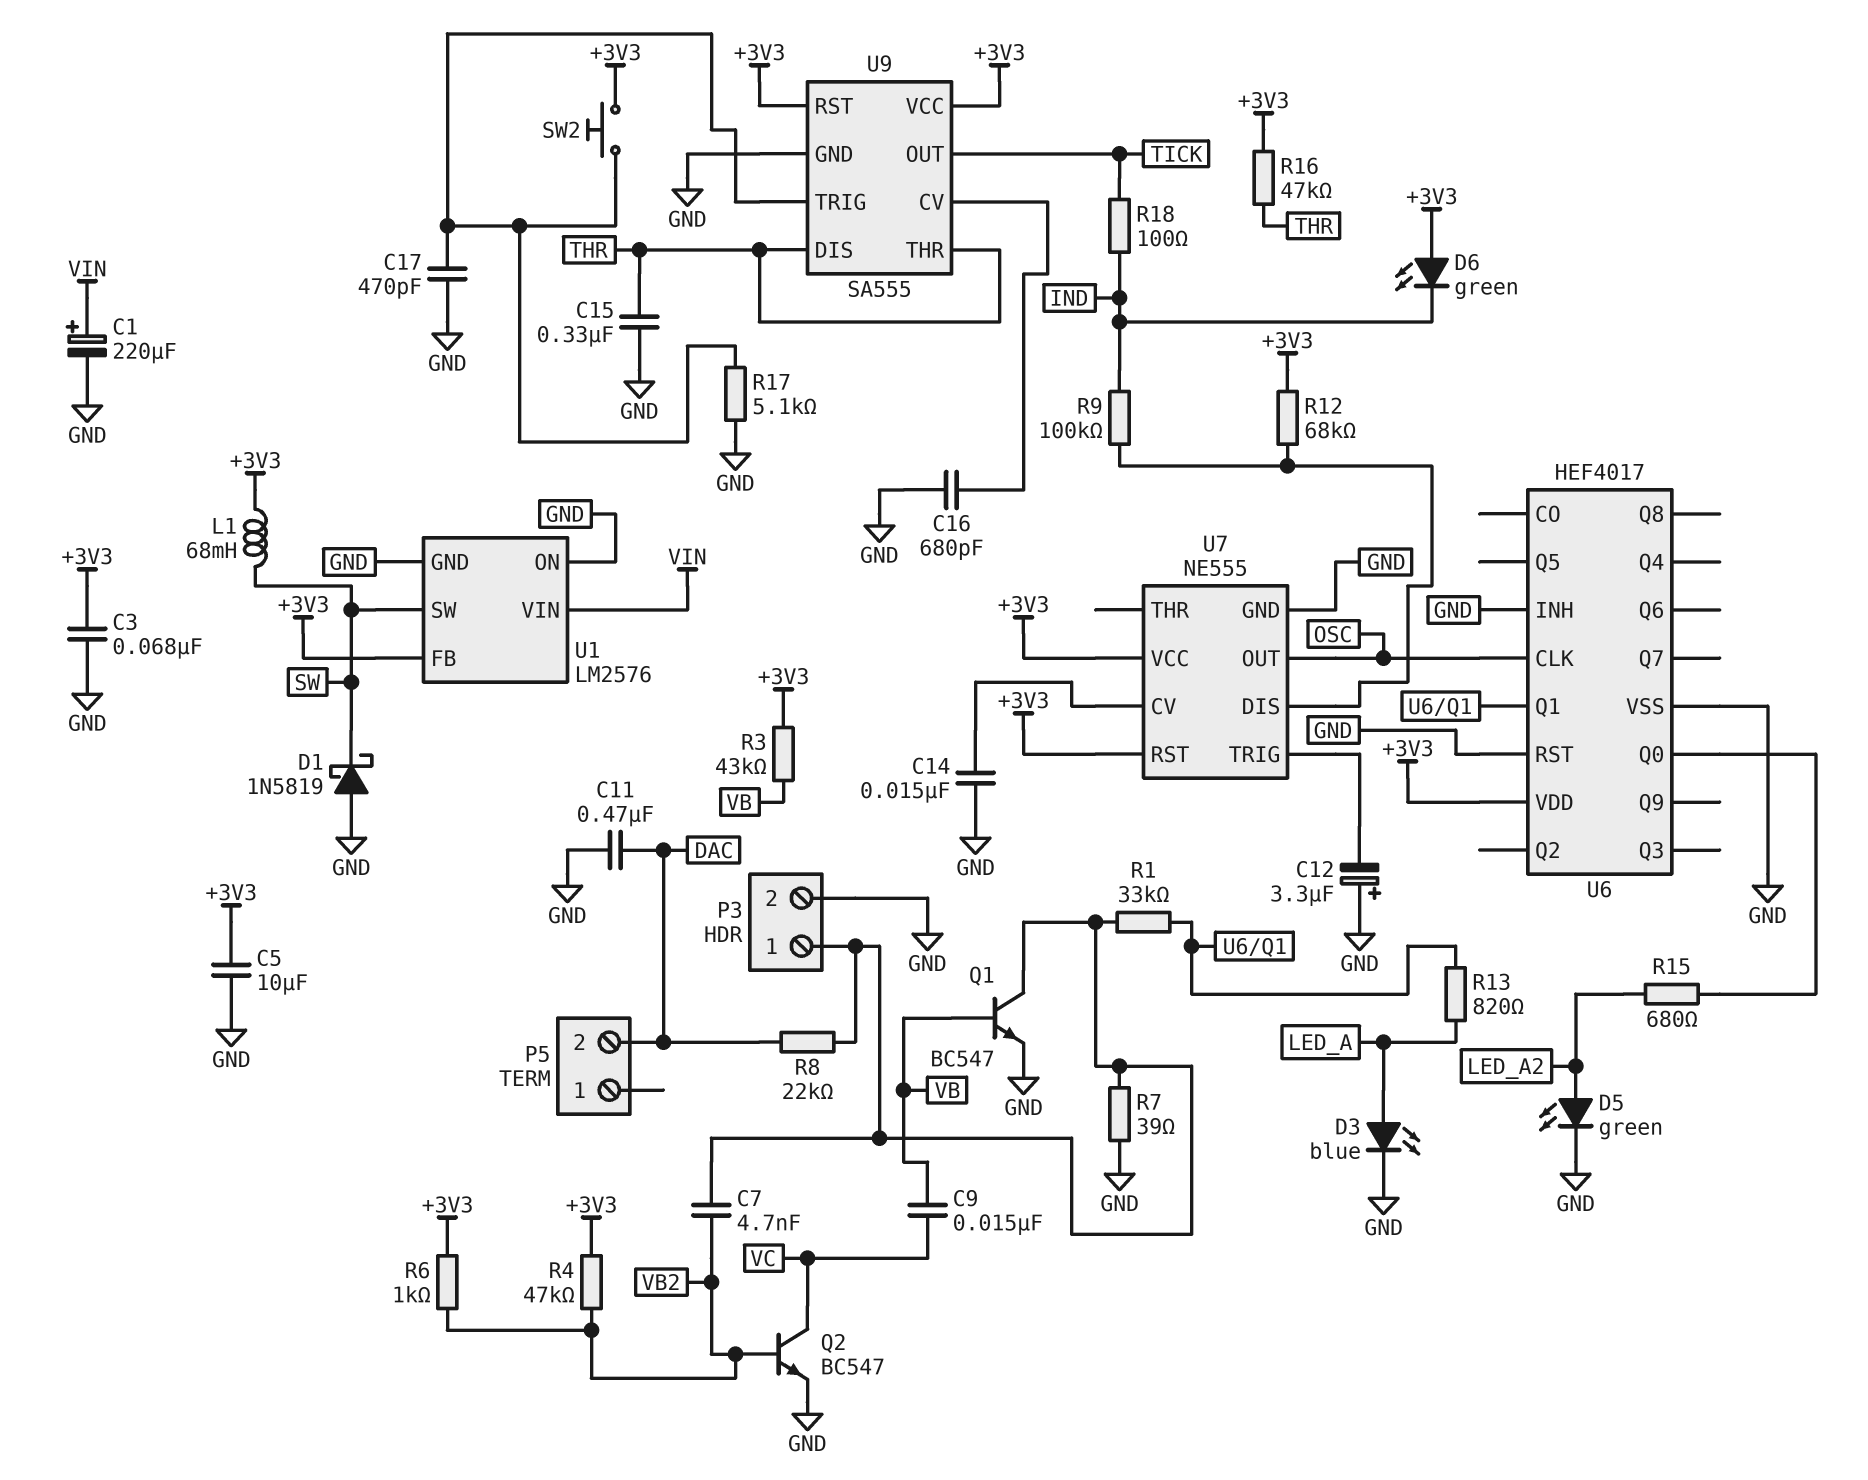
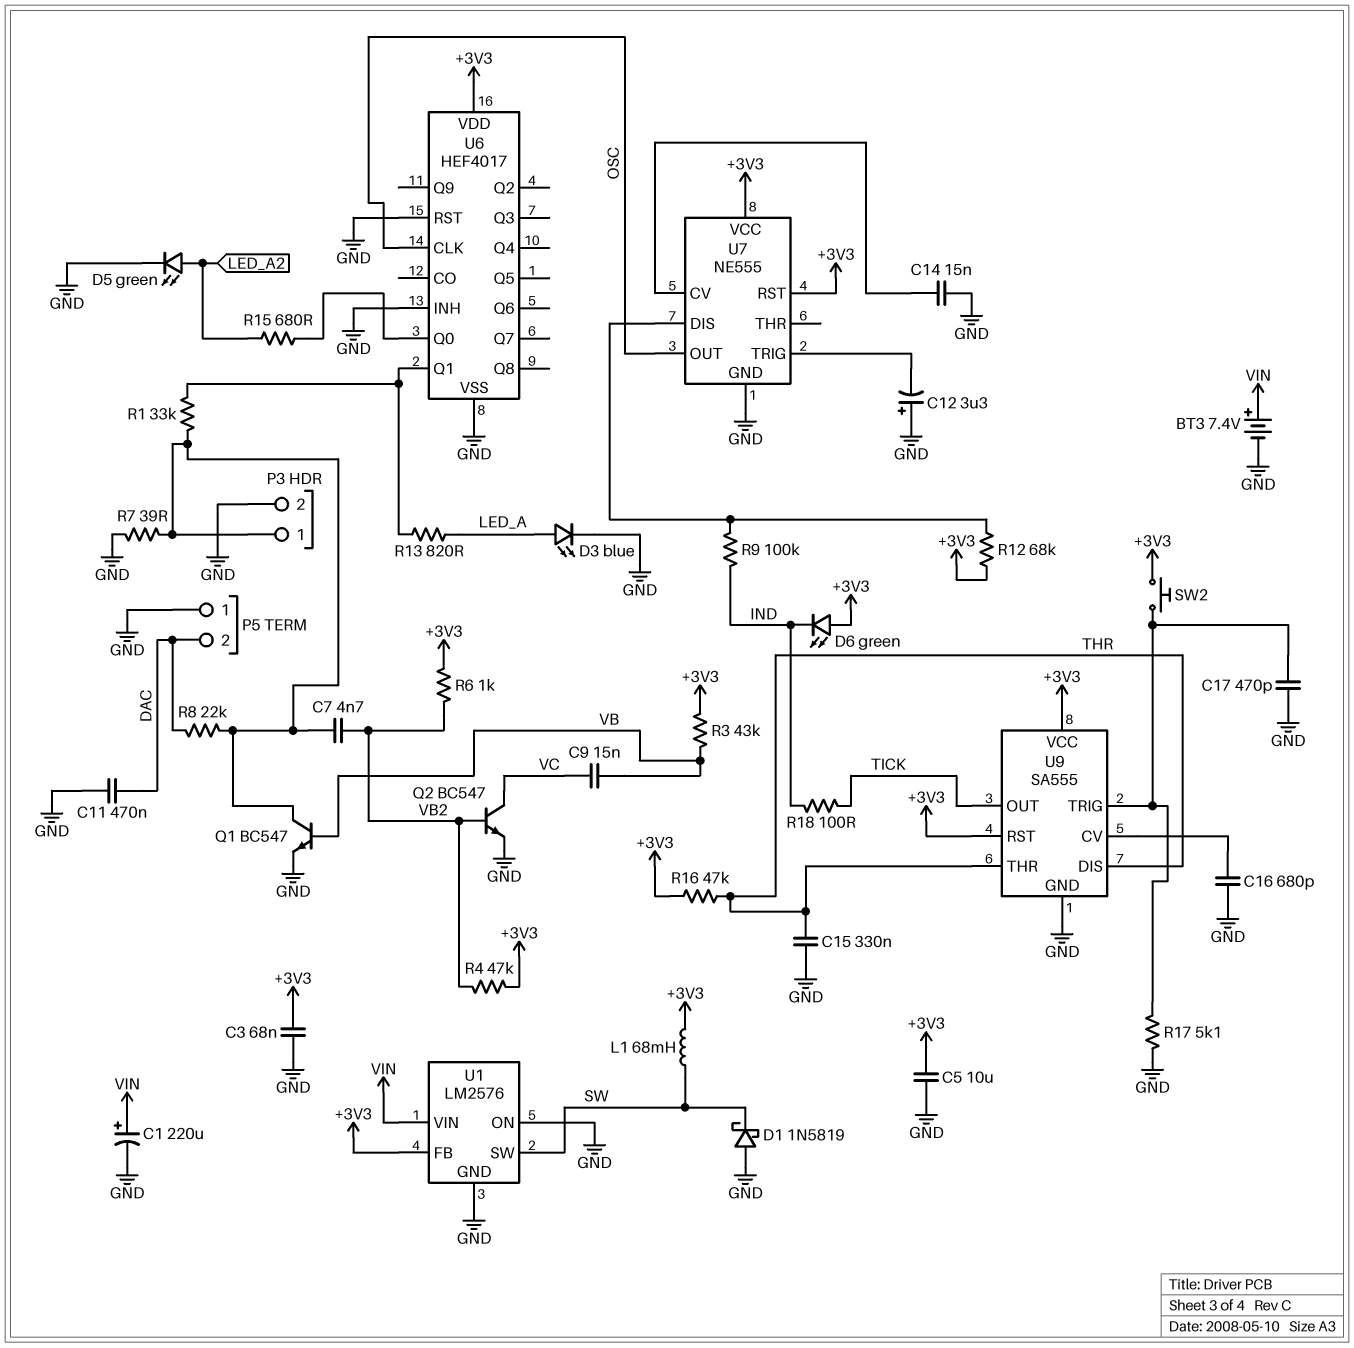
BT3: none -> 7.4V (plus VIN, minus GND)
P5 pin 1: none -> GND

